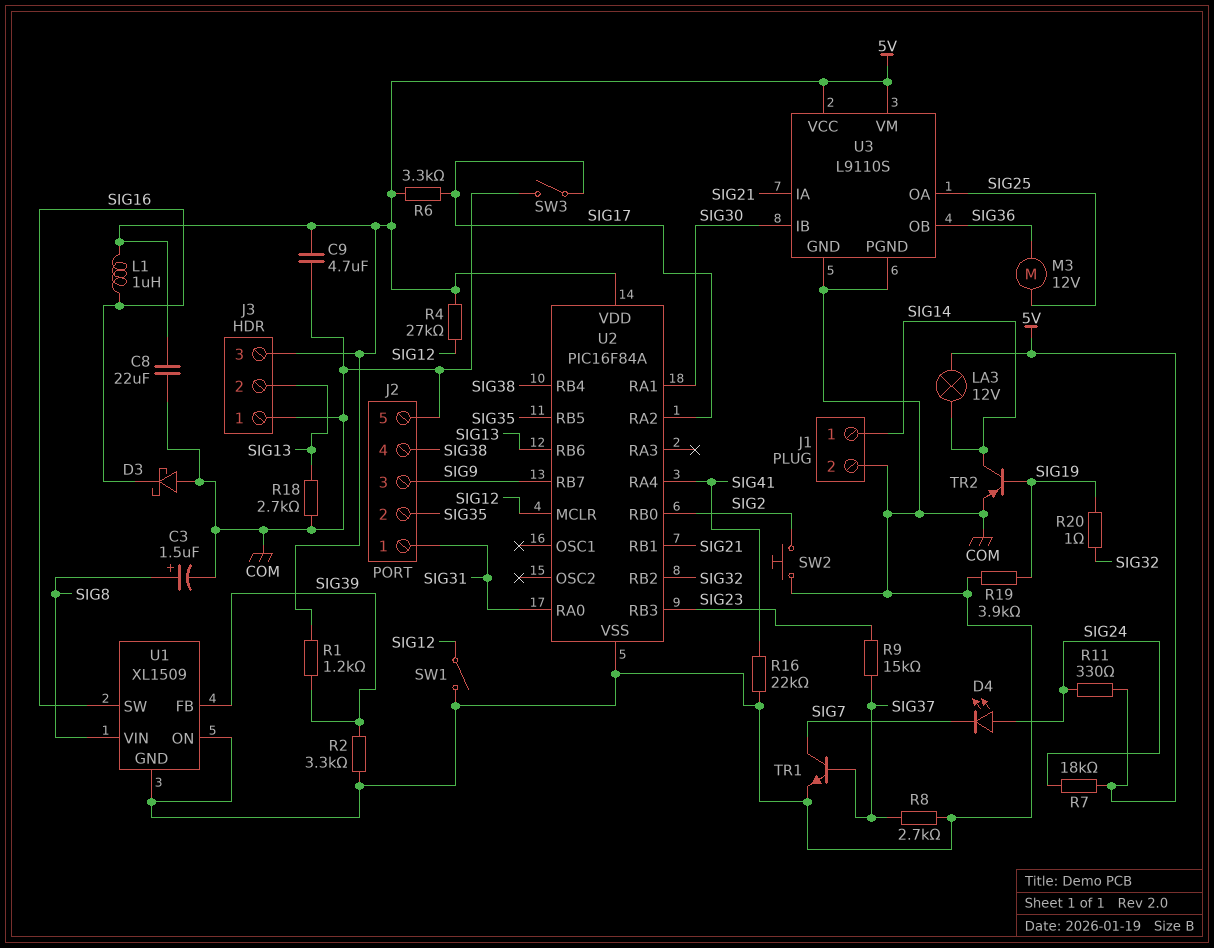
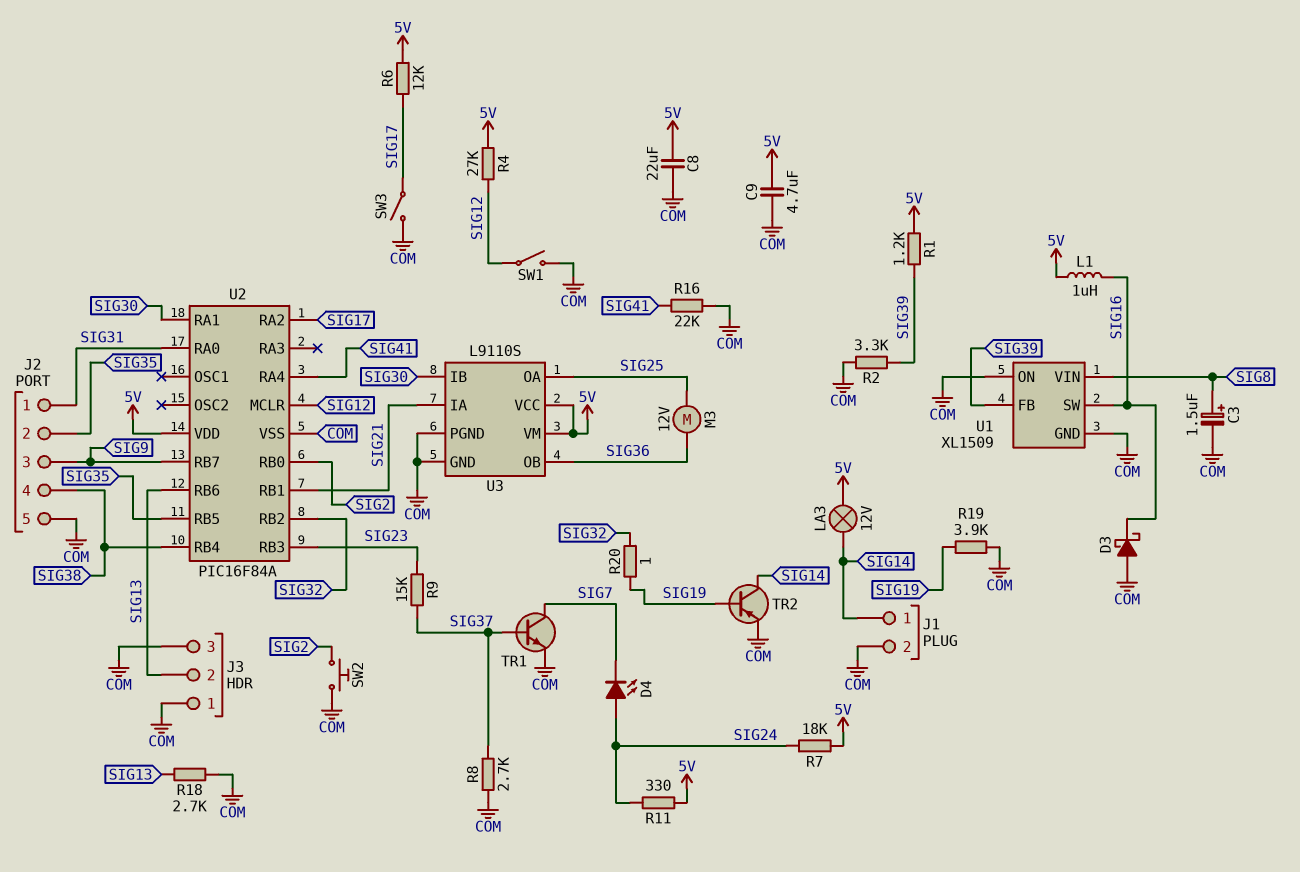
J3 pin 3: 5V -> COM
R6: 3.3k (5V, SIG17) -> 12k (5V, SIG17)

